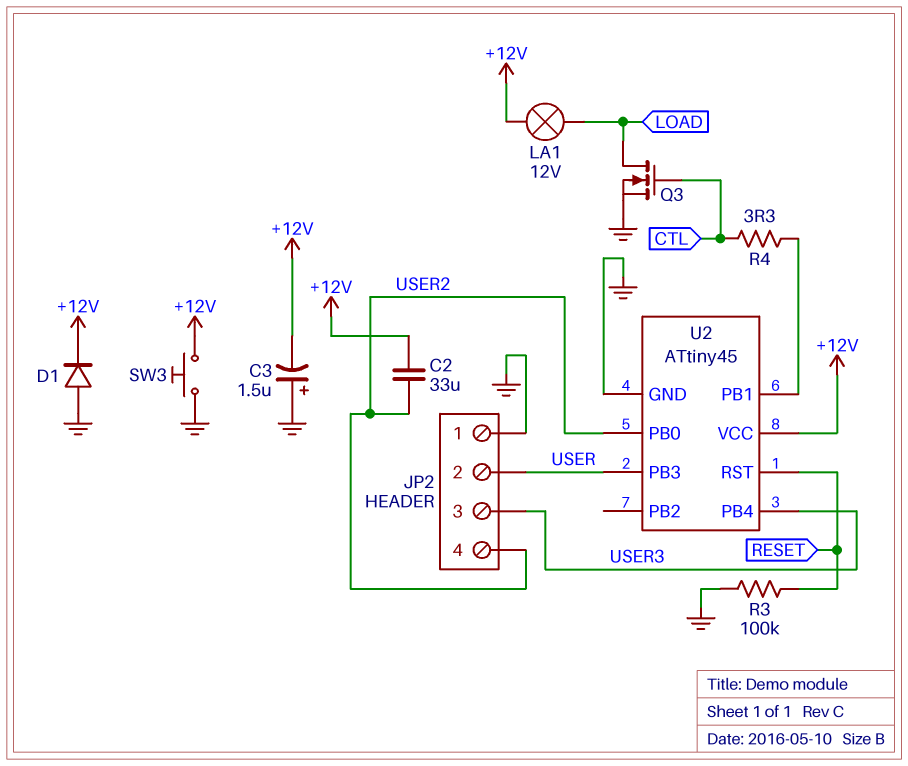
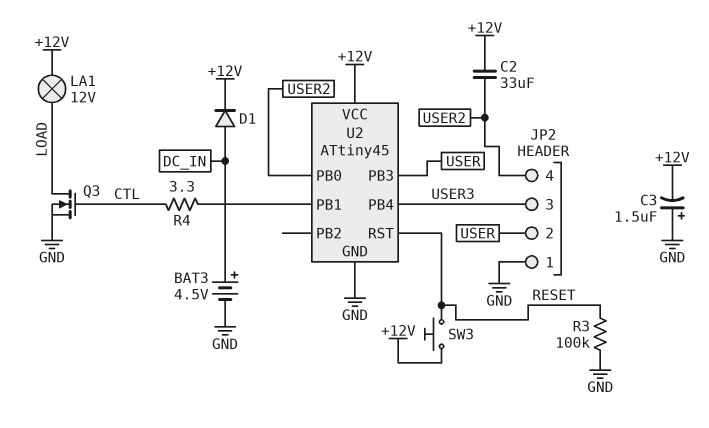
BAT3: none -> 4.5V (plus DC_IN, minus GND)
D1: diode (A GND, K +12V) -> diode (A DC_IN, K +12V)
SW3: button (+12V, GND) -> button (+12V, RESET)

